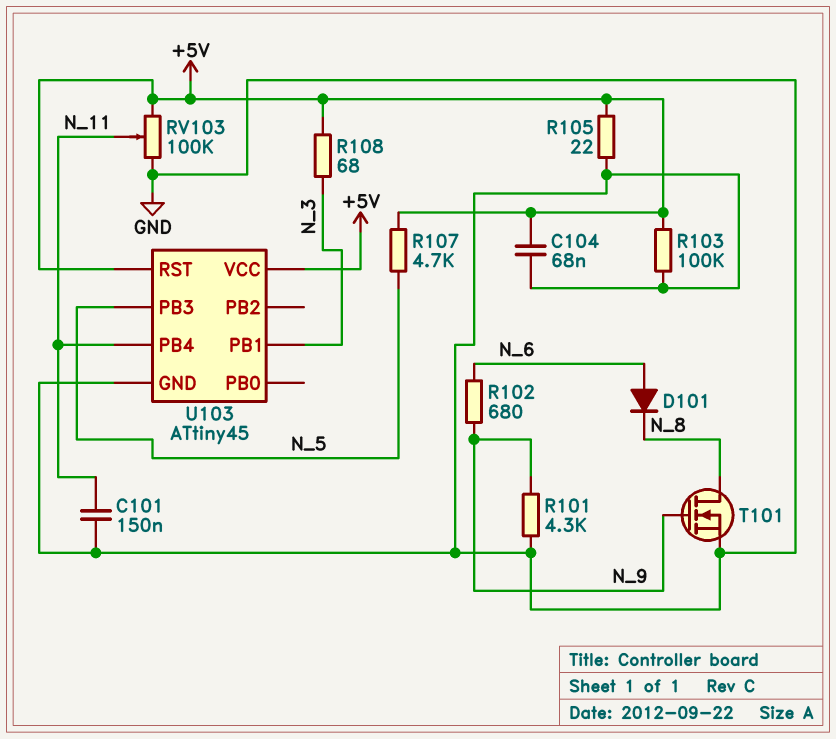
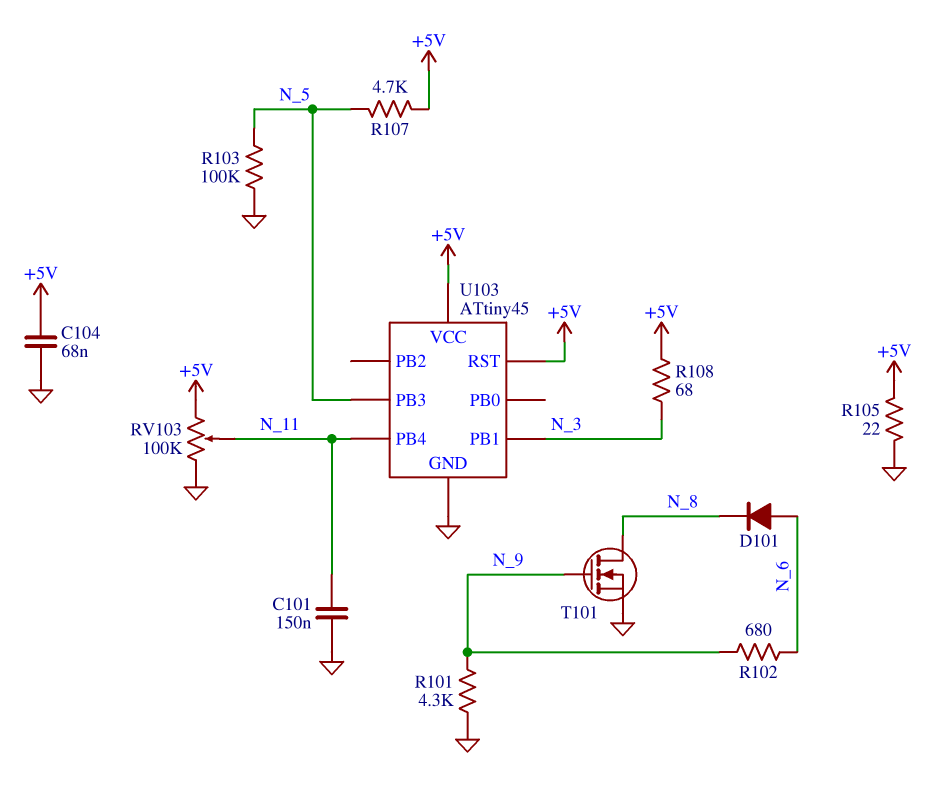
R103: 100k (+5V, GND) -> 100k (GND, N_5)

